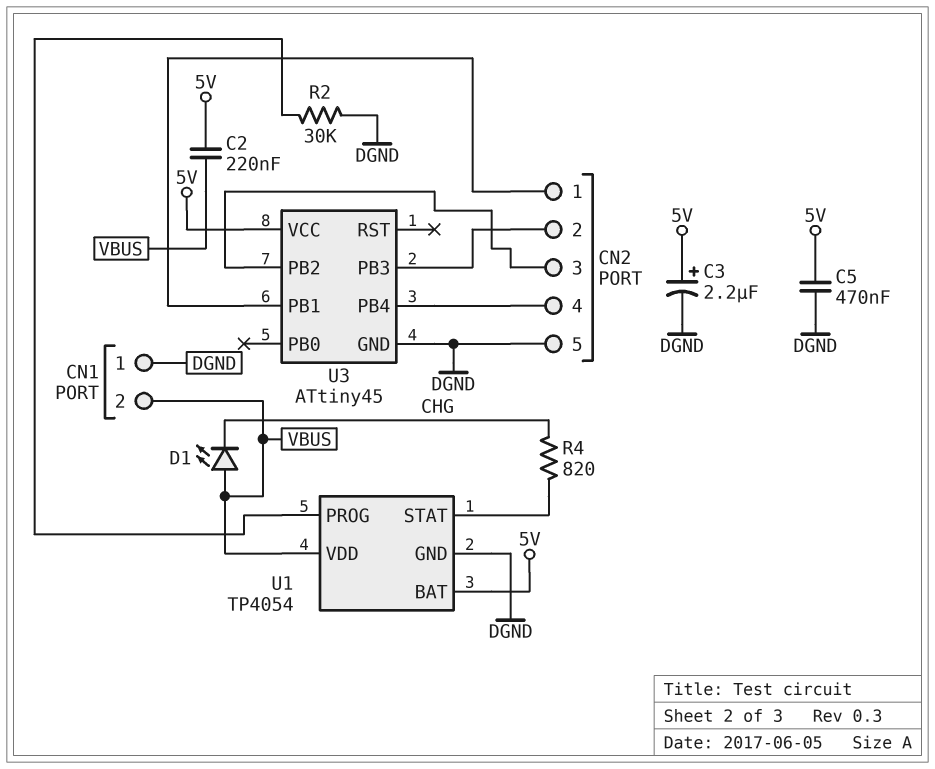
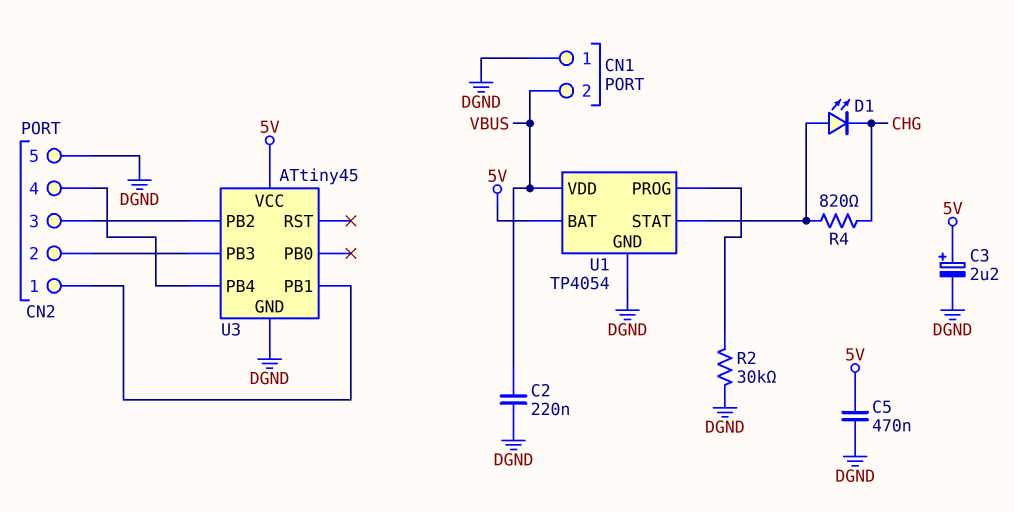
C2: 220nF (5V, VBUS) -> 220nF (DGND, VBUS)
D1: LED (A VBUS, K CHG) -> LED (A U1/STAT, K CHG)

